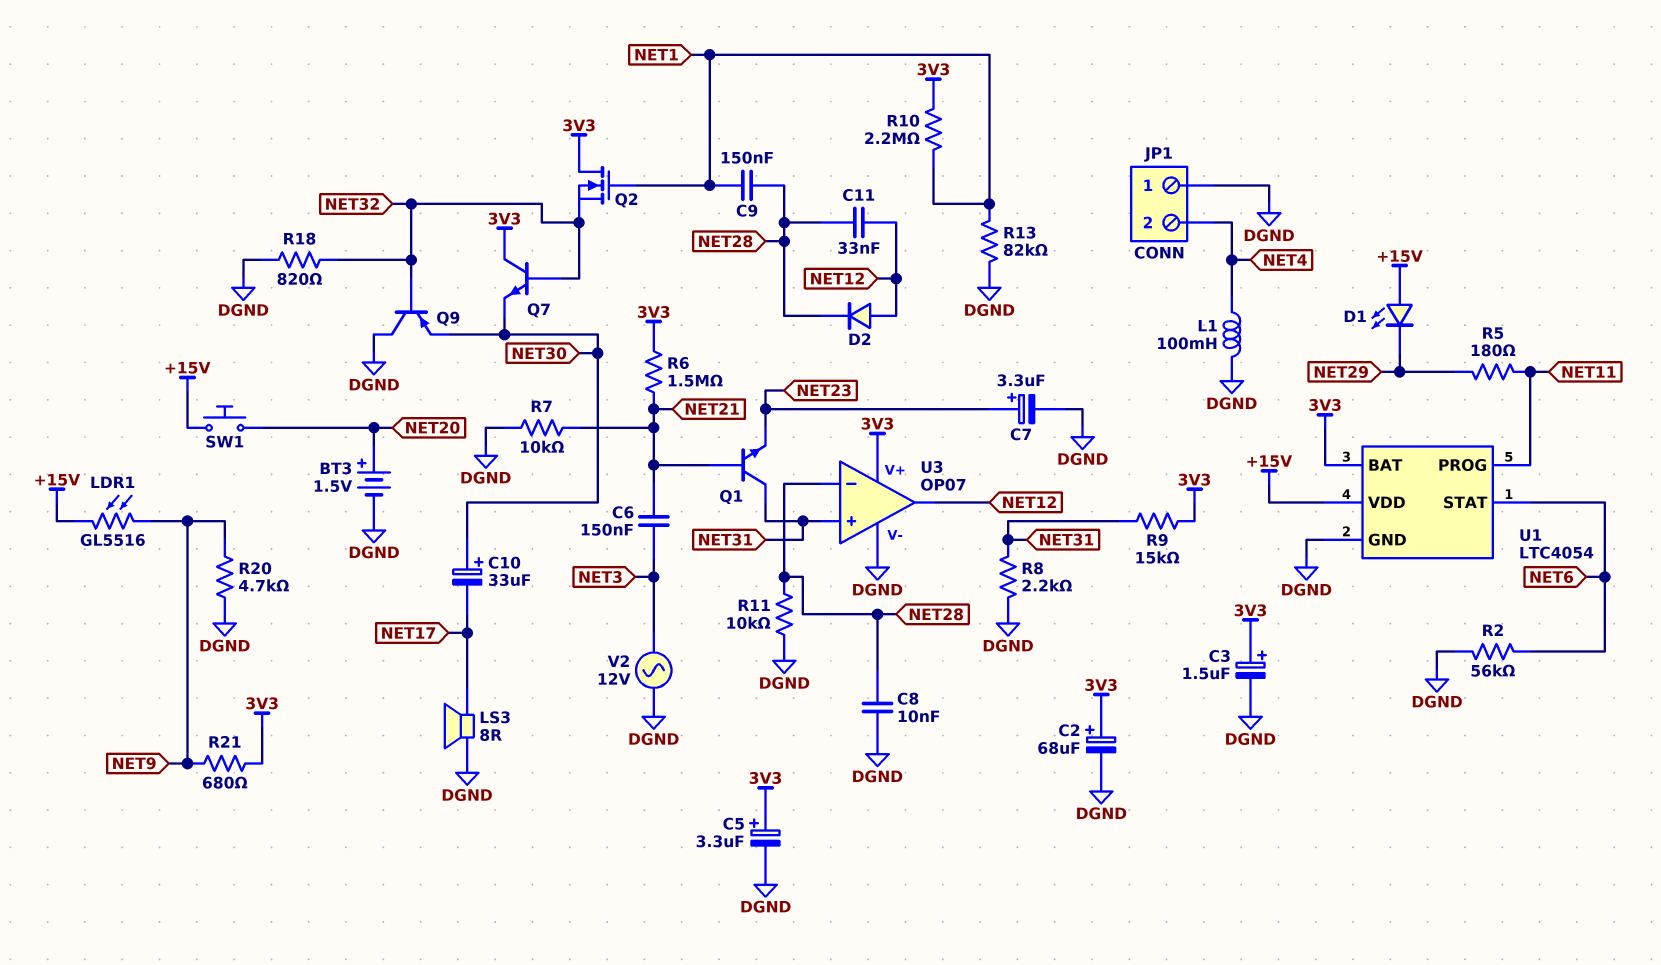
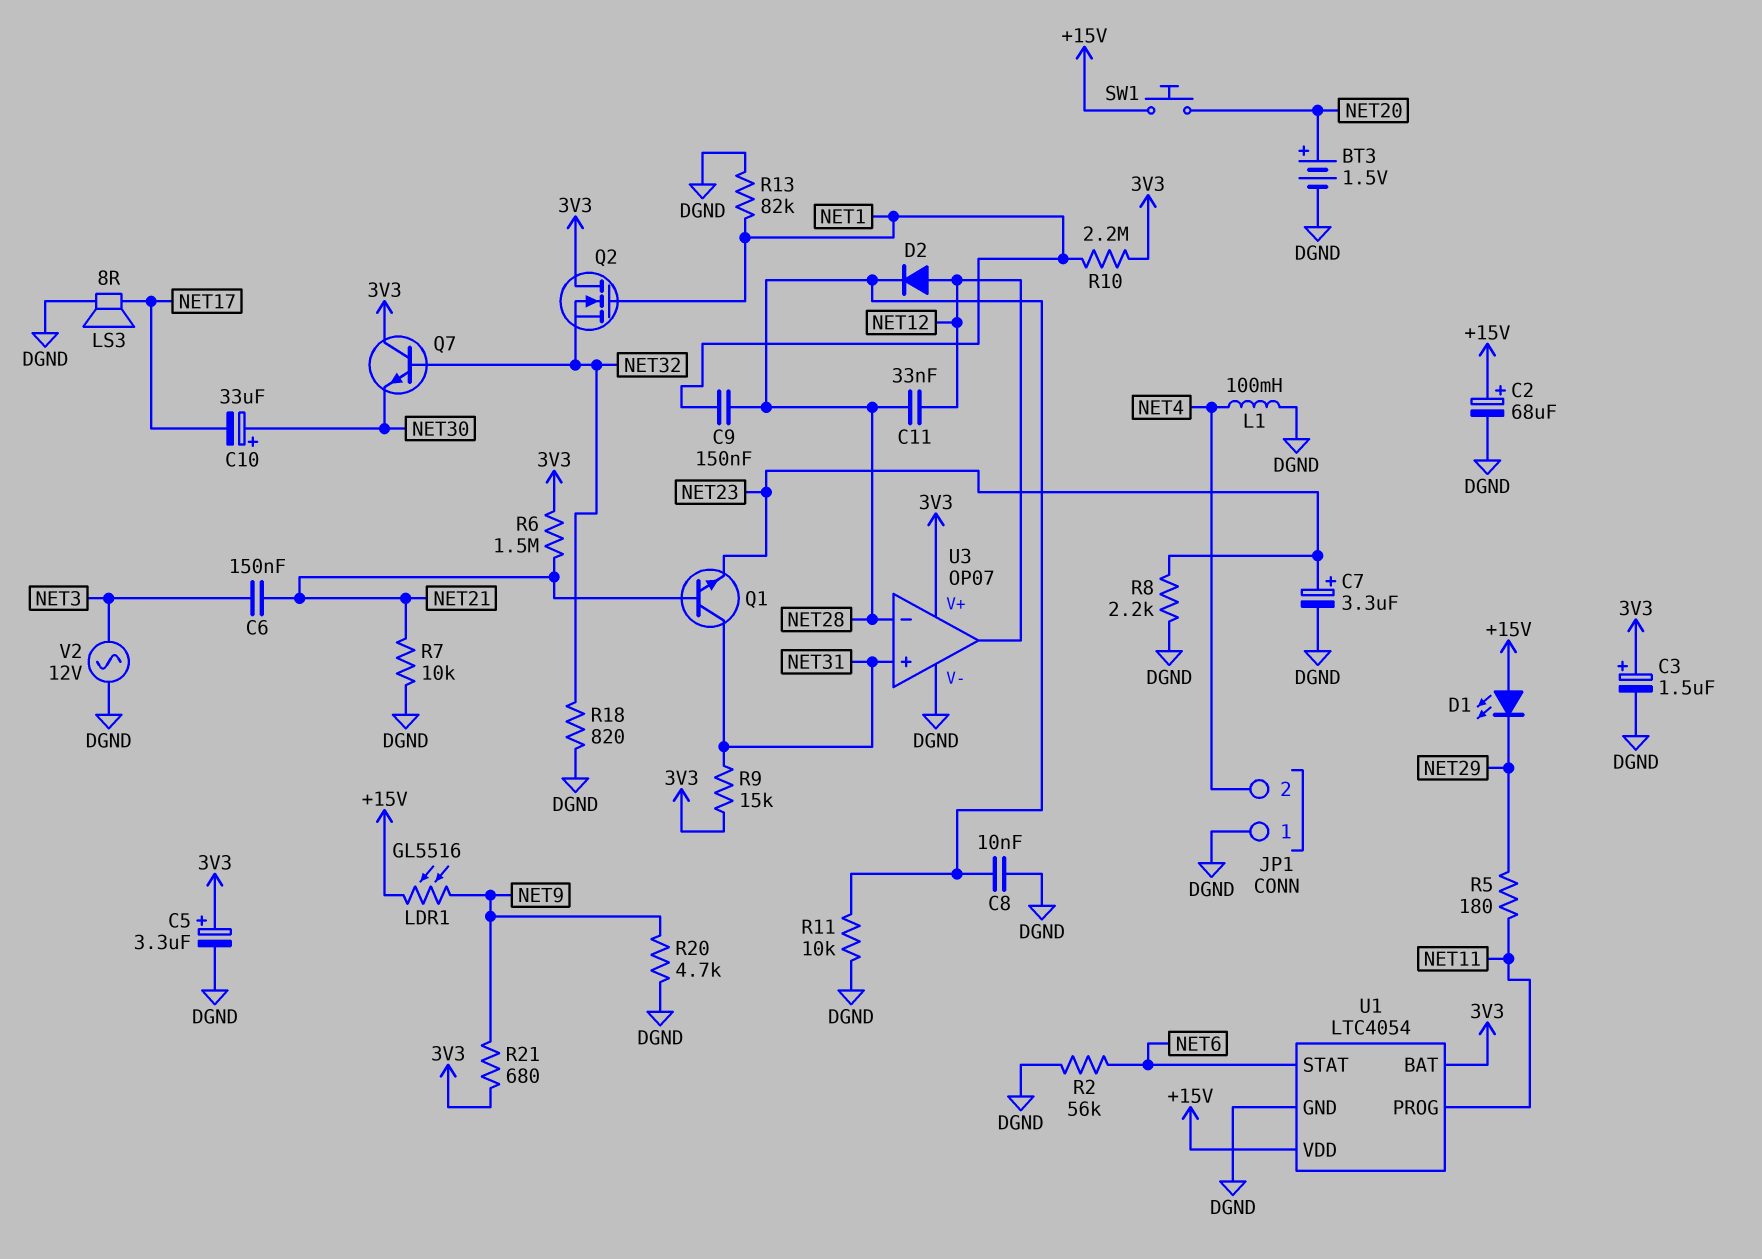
C2: 68uF (plus 3V3, minus DGND) -> 68uF (plus +15V, minus DGND)
Q9: PNP (B NET32, C DGND, E NET30) -> none
R8: 2.2k (DGND, NET31) -> 2.2k (DGND, NET23)

